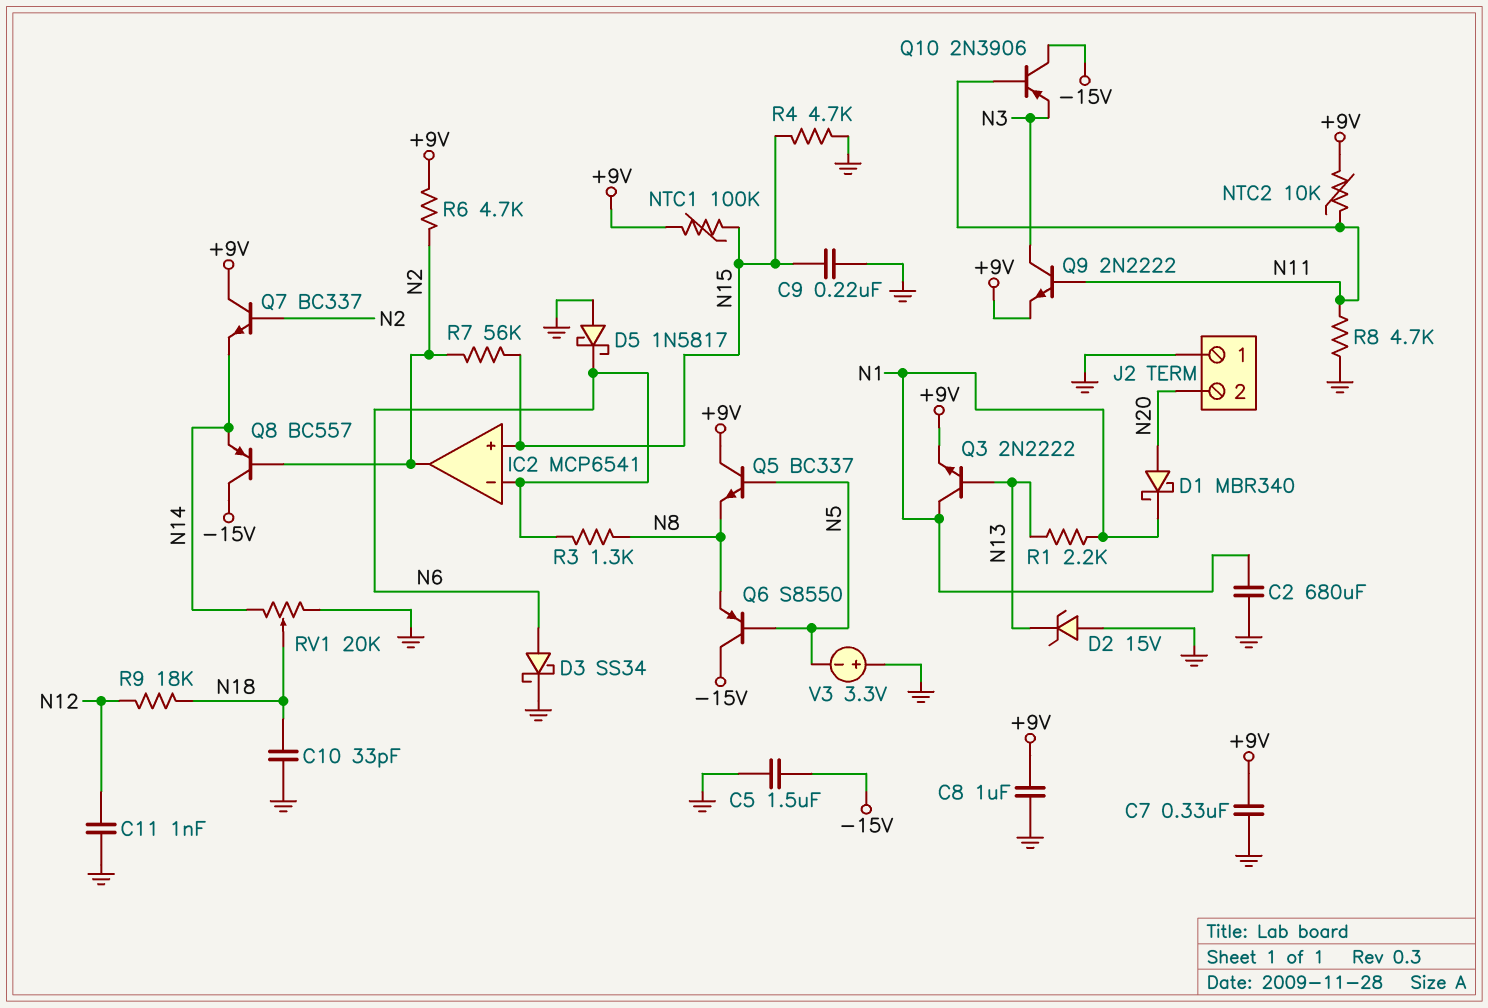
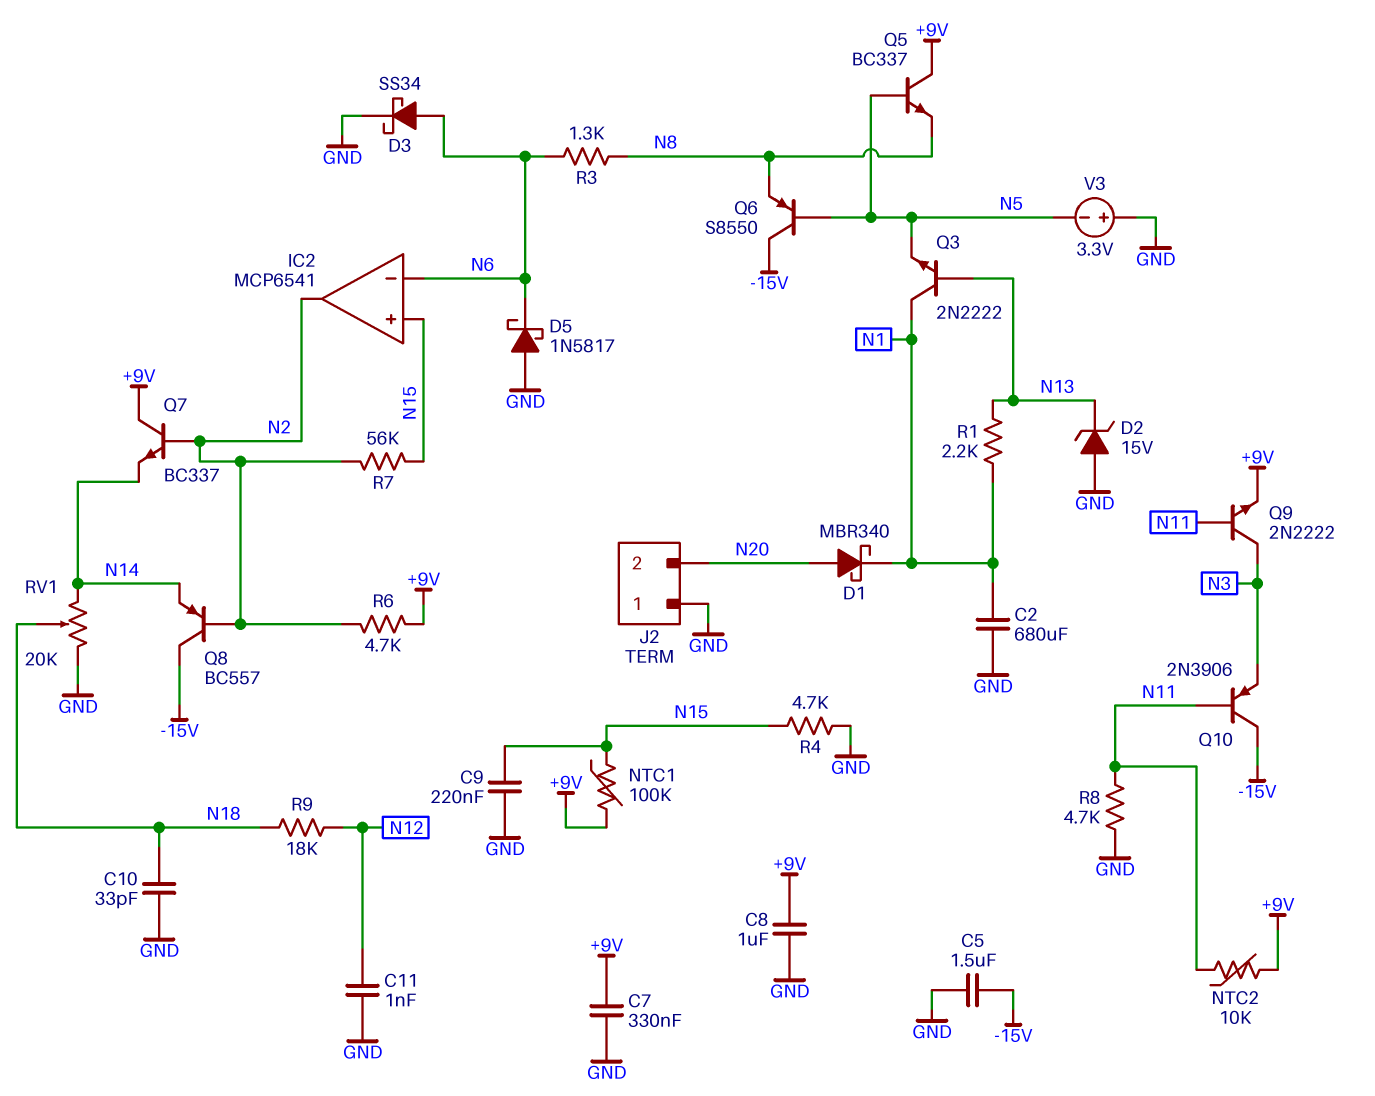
Q3: NPN 2N2222 (B N13, C N1, E +9V) -> NPN 2N2222 (B N13, C N1, E N5)

